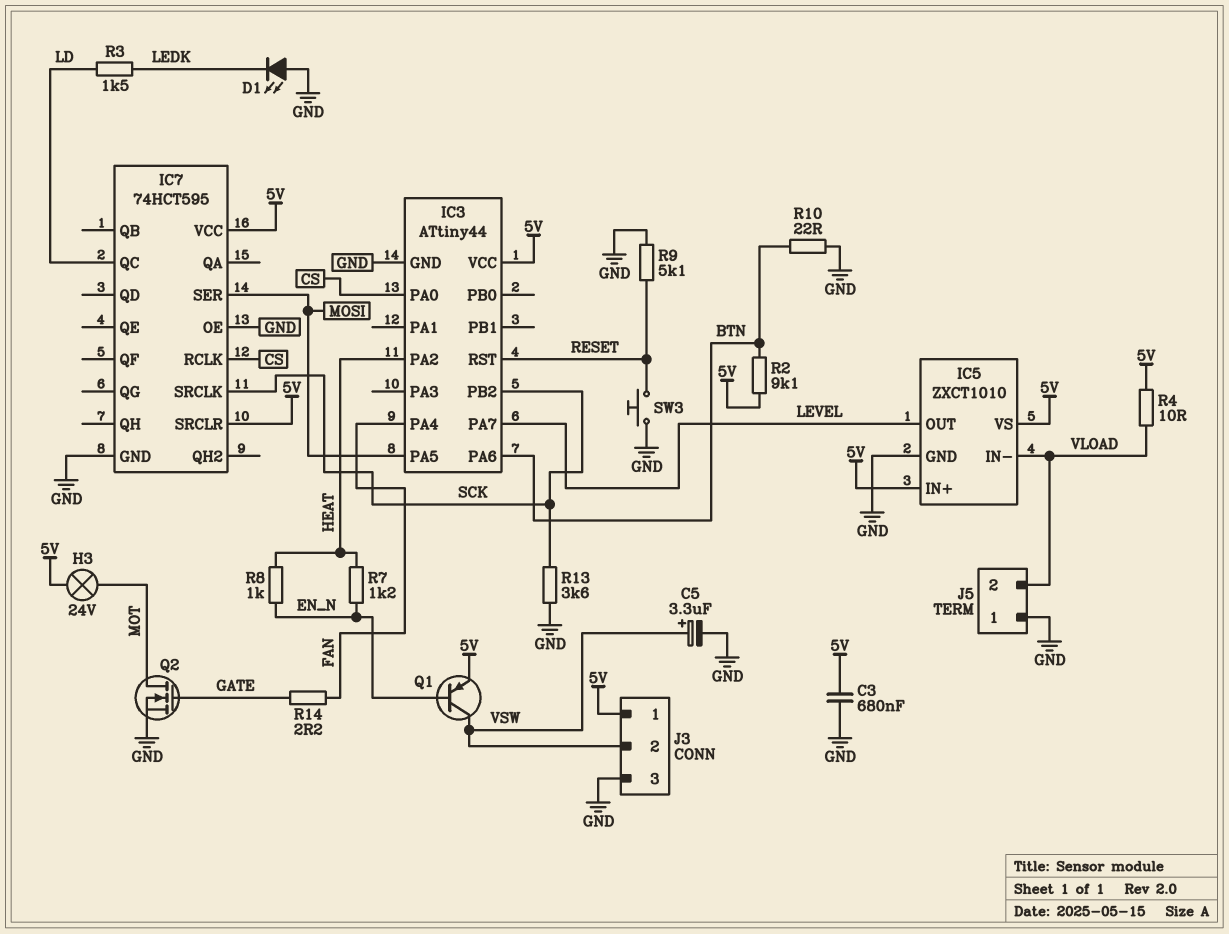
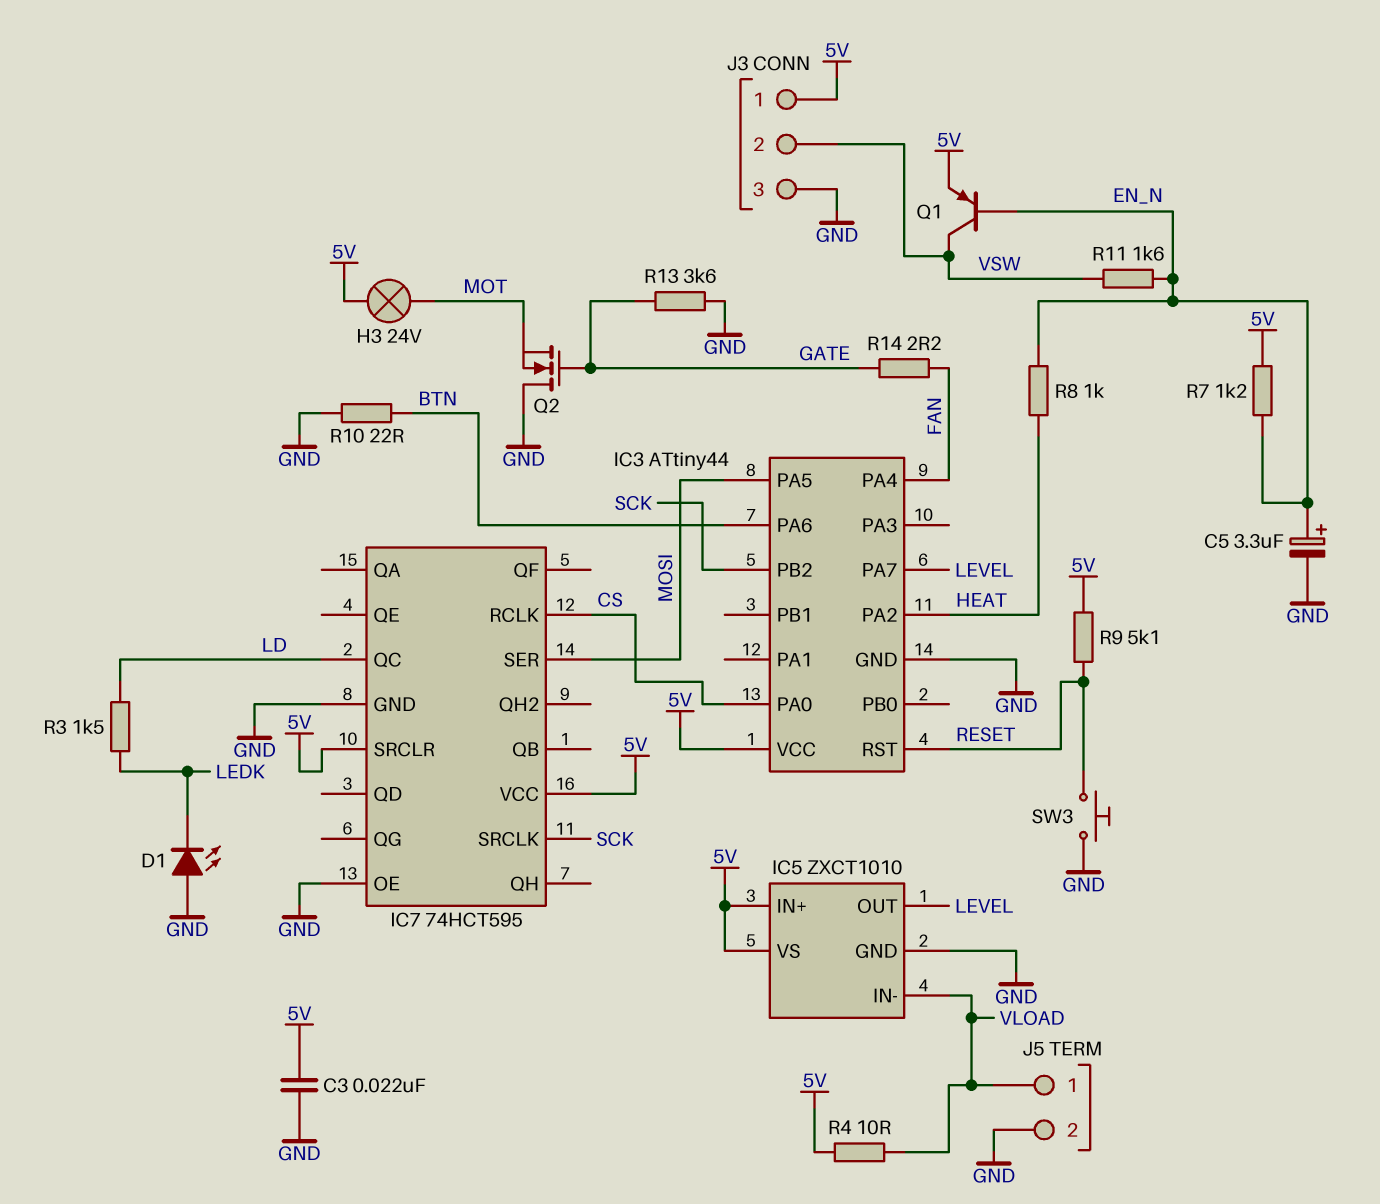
C3: 680nF (5V, GND) -> 22nF (5V, GND)
C5: 3.3uF (plus VSW, minus GND) -> 3.3uF (plus EN_N, minus GND)
J5 pin 1: GND -> VLOAD
J5 pin 2: VLOAD -> GND
Q2: NMOS (G GATE, D MOT, S GND) -> NMOS (G GATE, D GND, S MOT)
R2: 9.1k (5V, BTN) -> none
R7: 1.2k (EN_N, HEAT) -> 1.2k (5V, EN_N)
R9: 5.1k (GND, RESET) -> 5.1k (5V, RESET)
R11: none -> 1.6k (EN_N, VSW)
R13: 3.6k (GND, SCK) -> 3.6k (GATE, GND)

